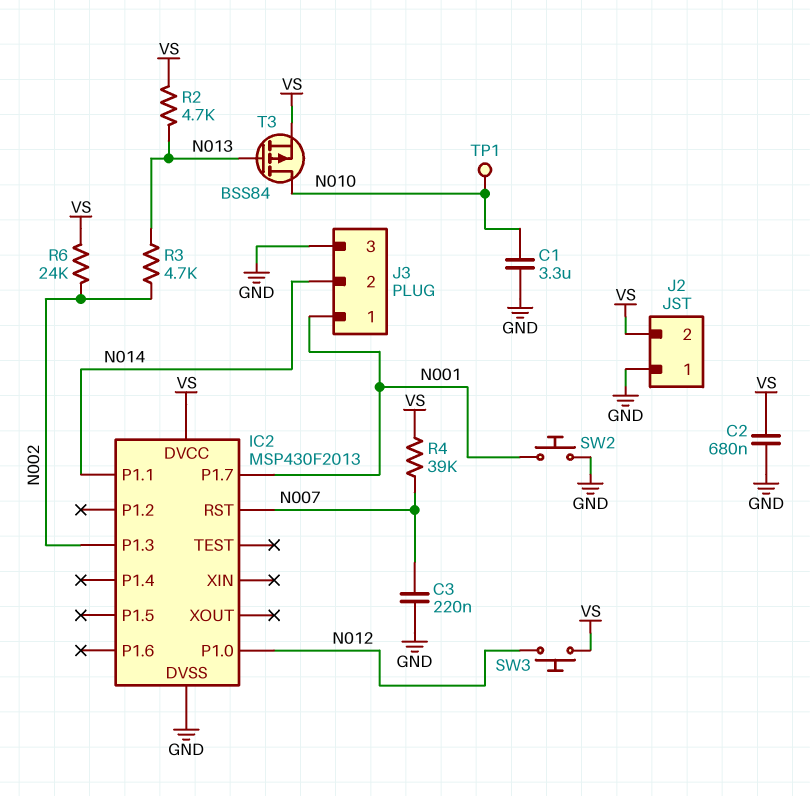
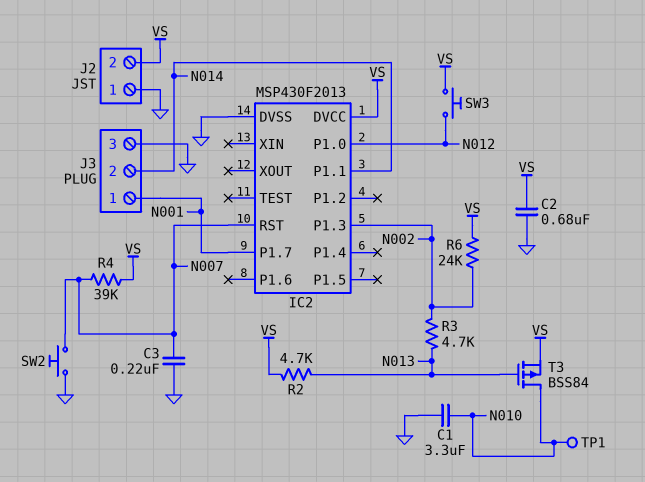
SW2: button (GND, N001) -> button (GND, N007)

